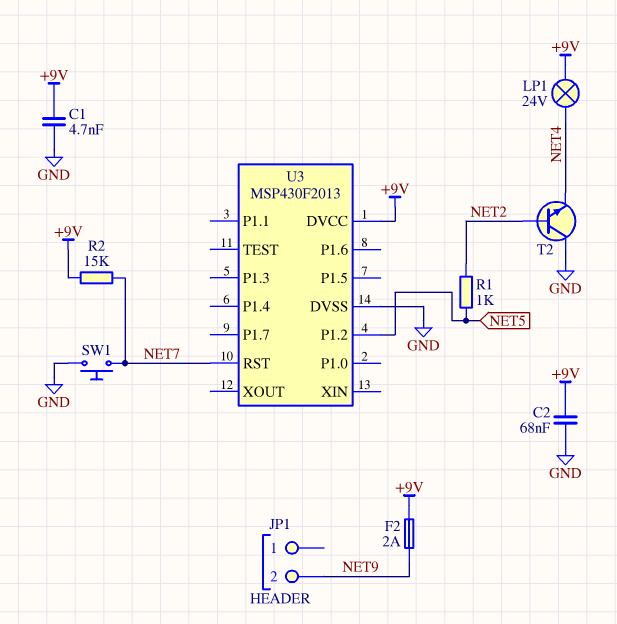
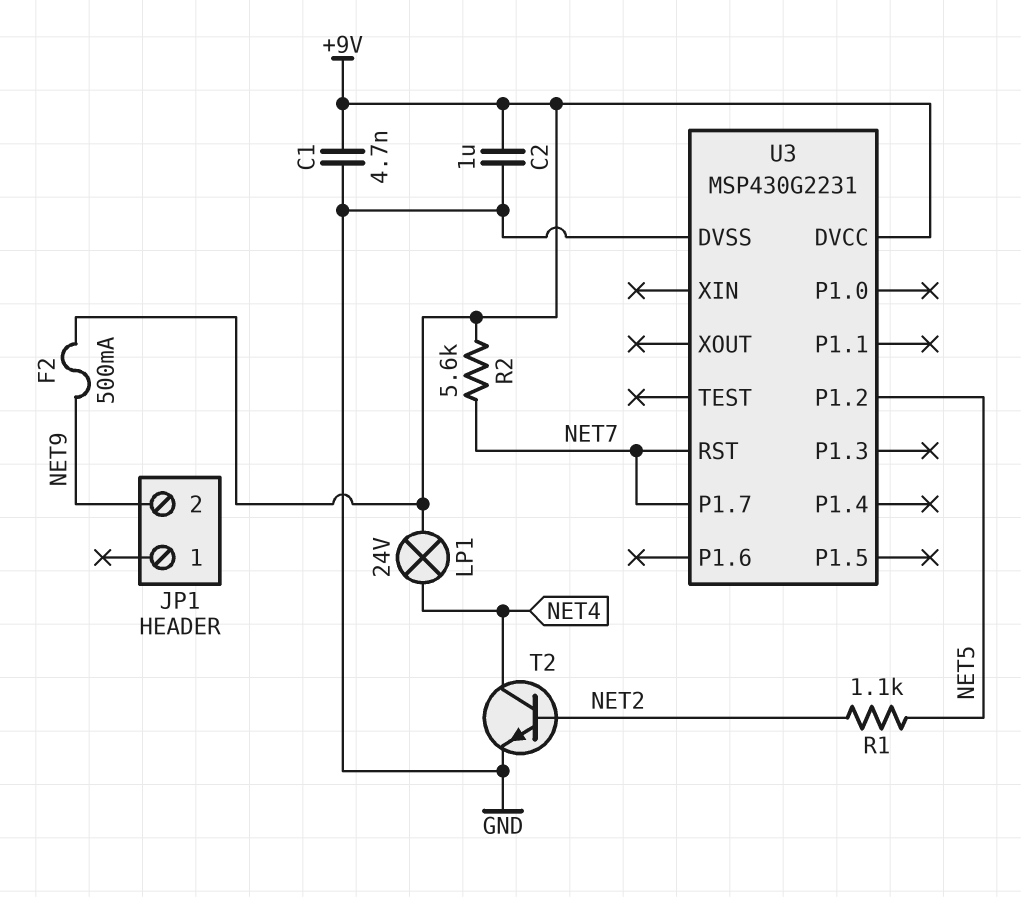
C2: 68nF (+9V, GND) -> 1uF (+9V, GND)
F2: 2A (+9V, NET9) -> 500mA (+9V, NET9)
R1: 1k (NET2, NET5) -> 1.1k (NET2, NET5)
R2: 15k (+9V, NET7) -> 5.6k (+9V, NET7)
SW1: button (GND, NET7) -> none
T2: NPN (B NET2, C GND, E NET4) -> NPN (B NET2, C NET4, E GND)
U3: MSP430F2013 -> MSP430G2231
U3 pin P1.7: none -> NET7

